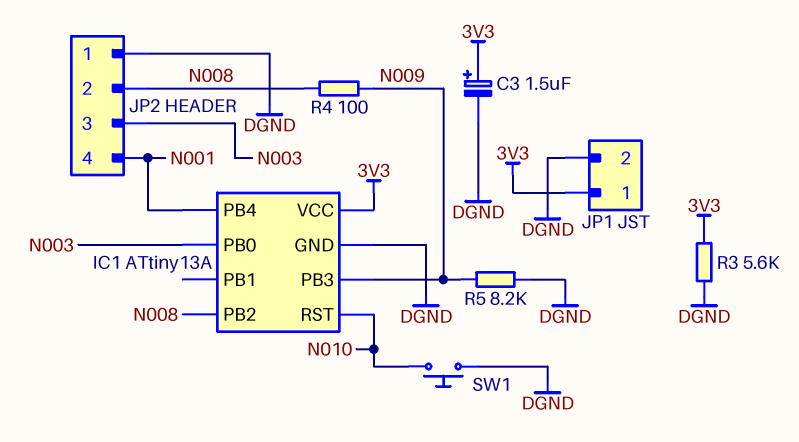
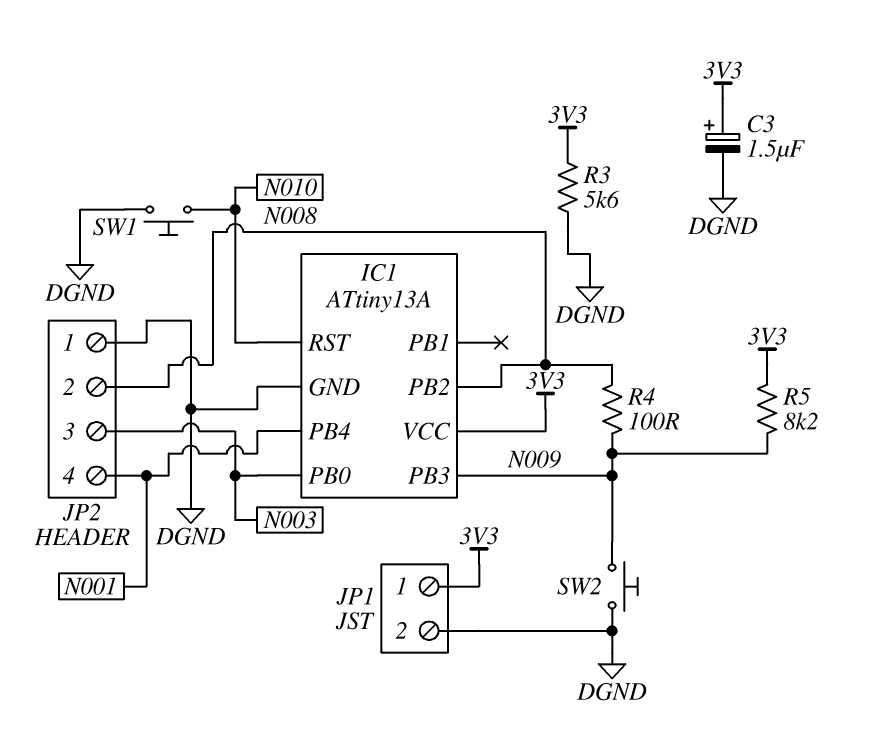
R5: 8.2k (DGND, N009) -> 8.2k (3V3, N009)
SW2: none -> button (DGND, N009)

